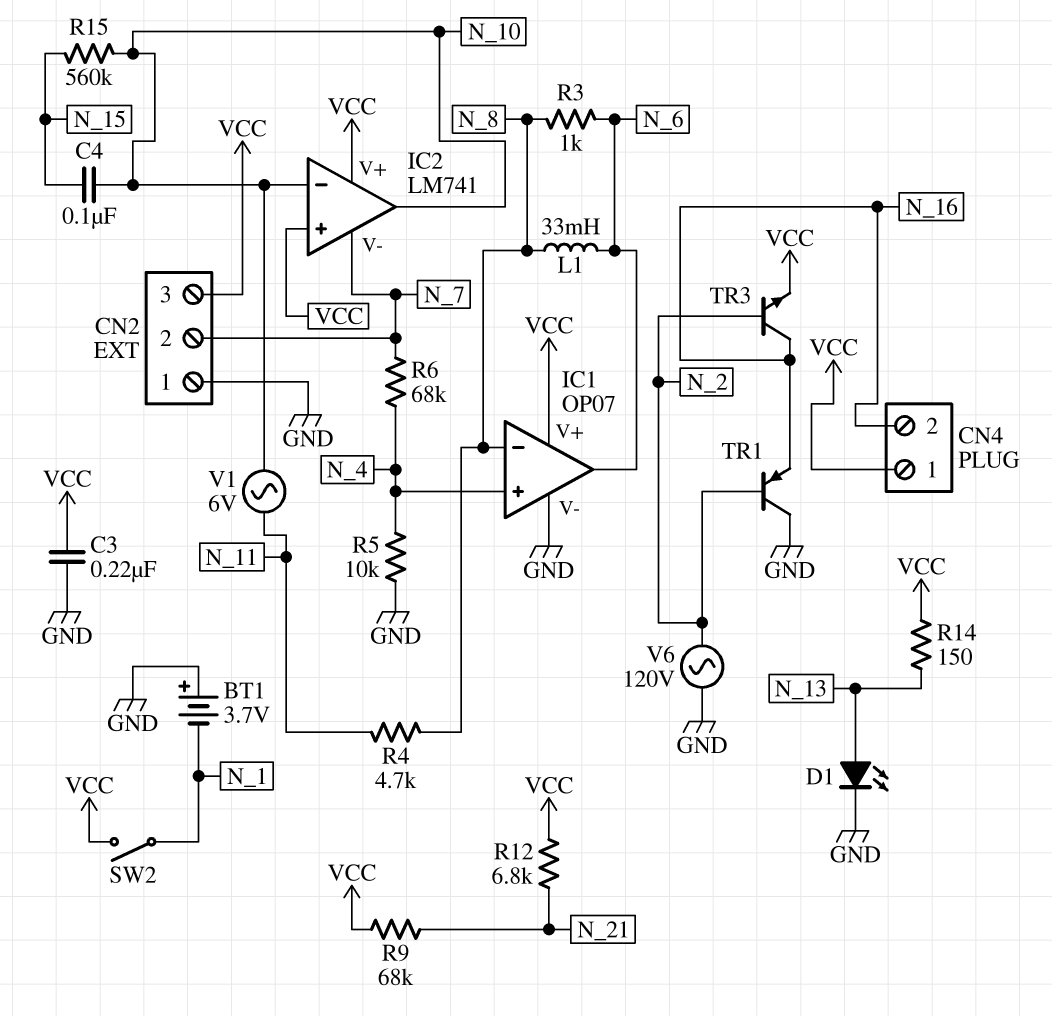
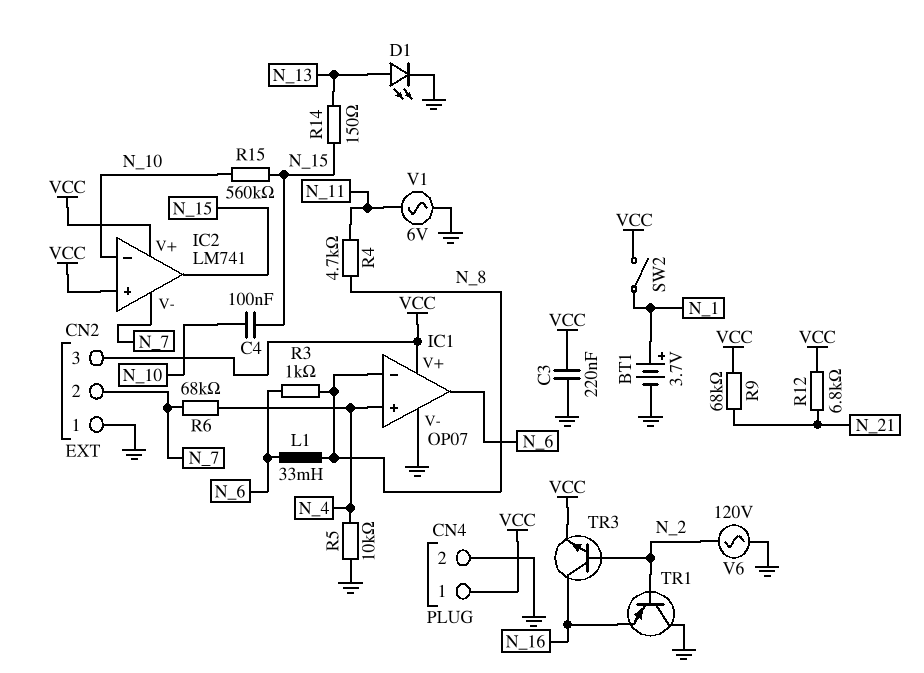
BT1: 3.7V (plus GND, minus N_1) -> 3.7V (plus N_1, minus GND)
CN4 pin 2: N_16 -> GND
IC2 pin out: N_10 -> N_15
R14: 150 (N_13, VCC) -> 150 (N_13, N_15)
V1: AC 6V (N_10, N_11) -> AC 6V (GND, N_11)

